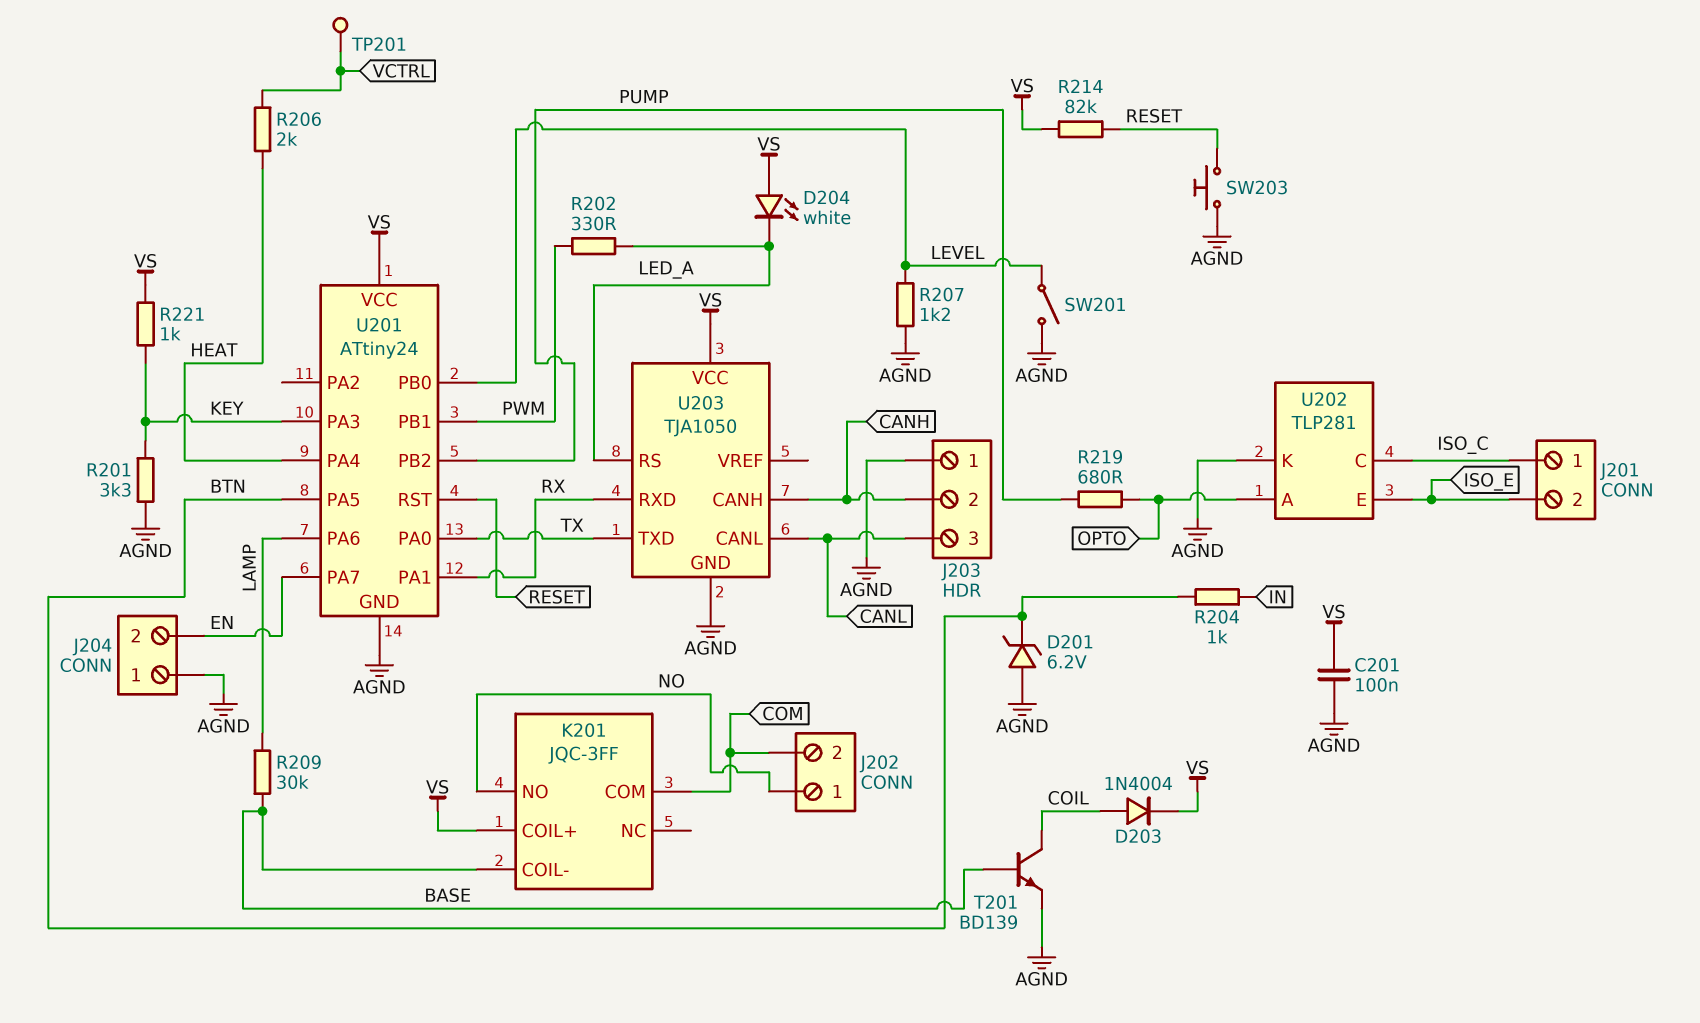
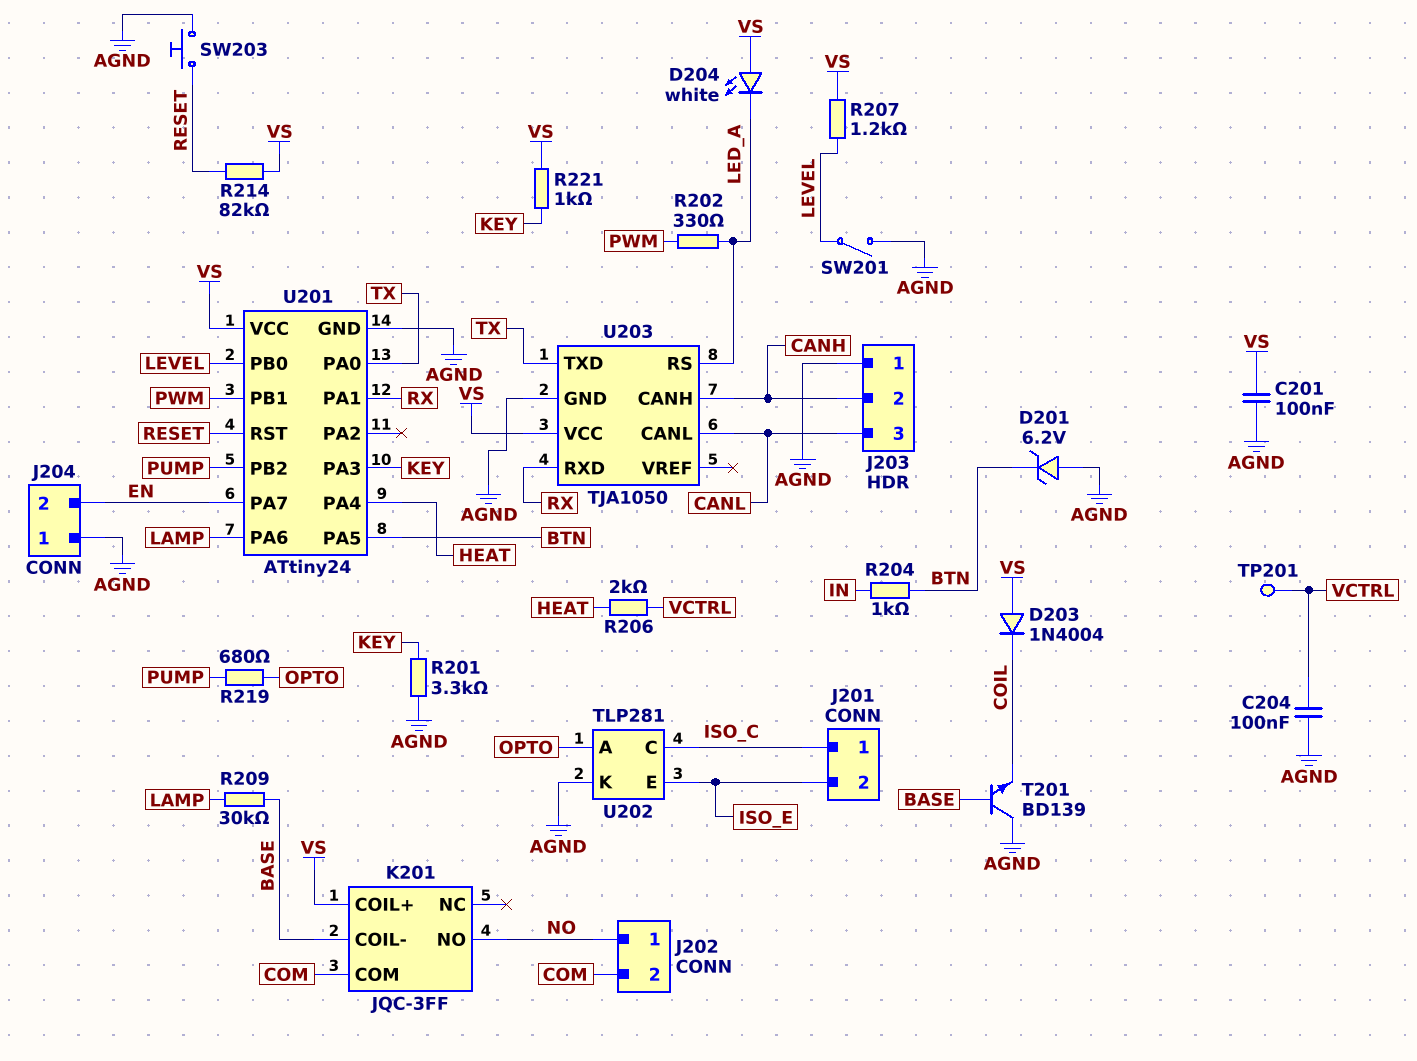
C204: none -> 100nF (AGND, VCTRL)
D203: diode 1N4004 (A COIL, K VS) -> diode 1N4004 (A VS, K COIL)
R207: 1.2k (AGND, LEVEL) -> 1.2k (LEVEL, VS)
T201: NPN BD139 (B BASE, C COIL, E AGND) -> NPN BD139 (B BASE, C AGND, E COIL)

